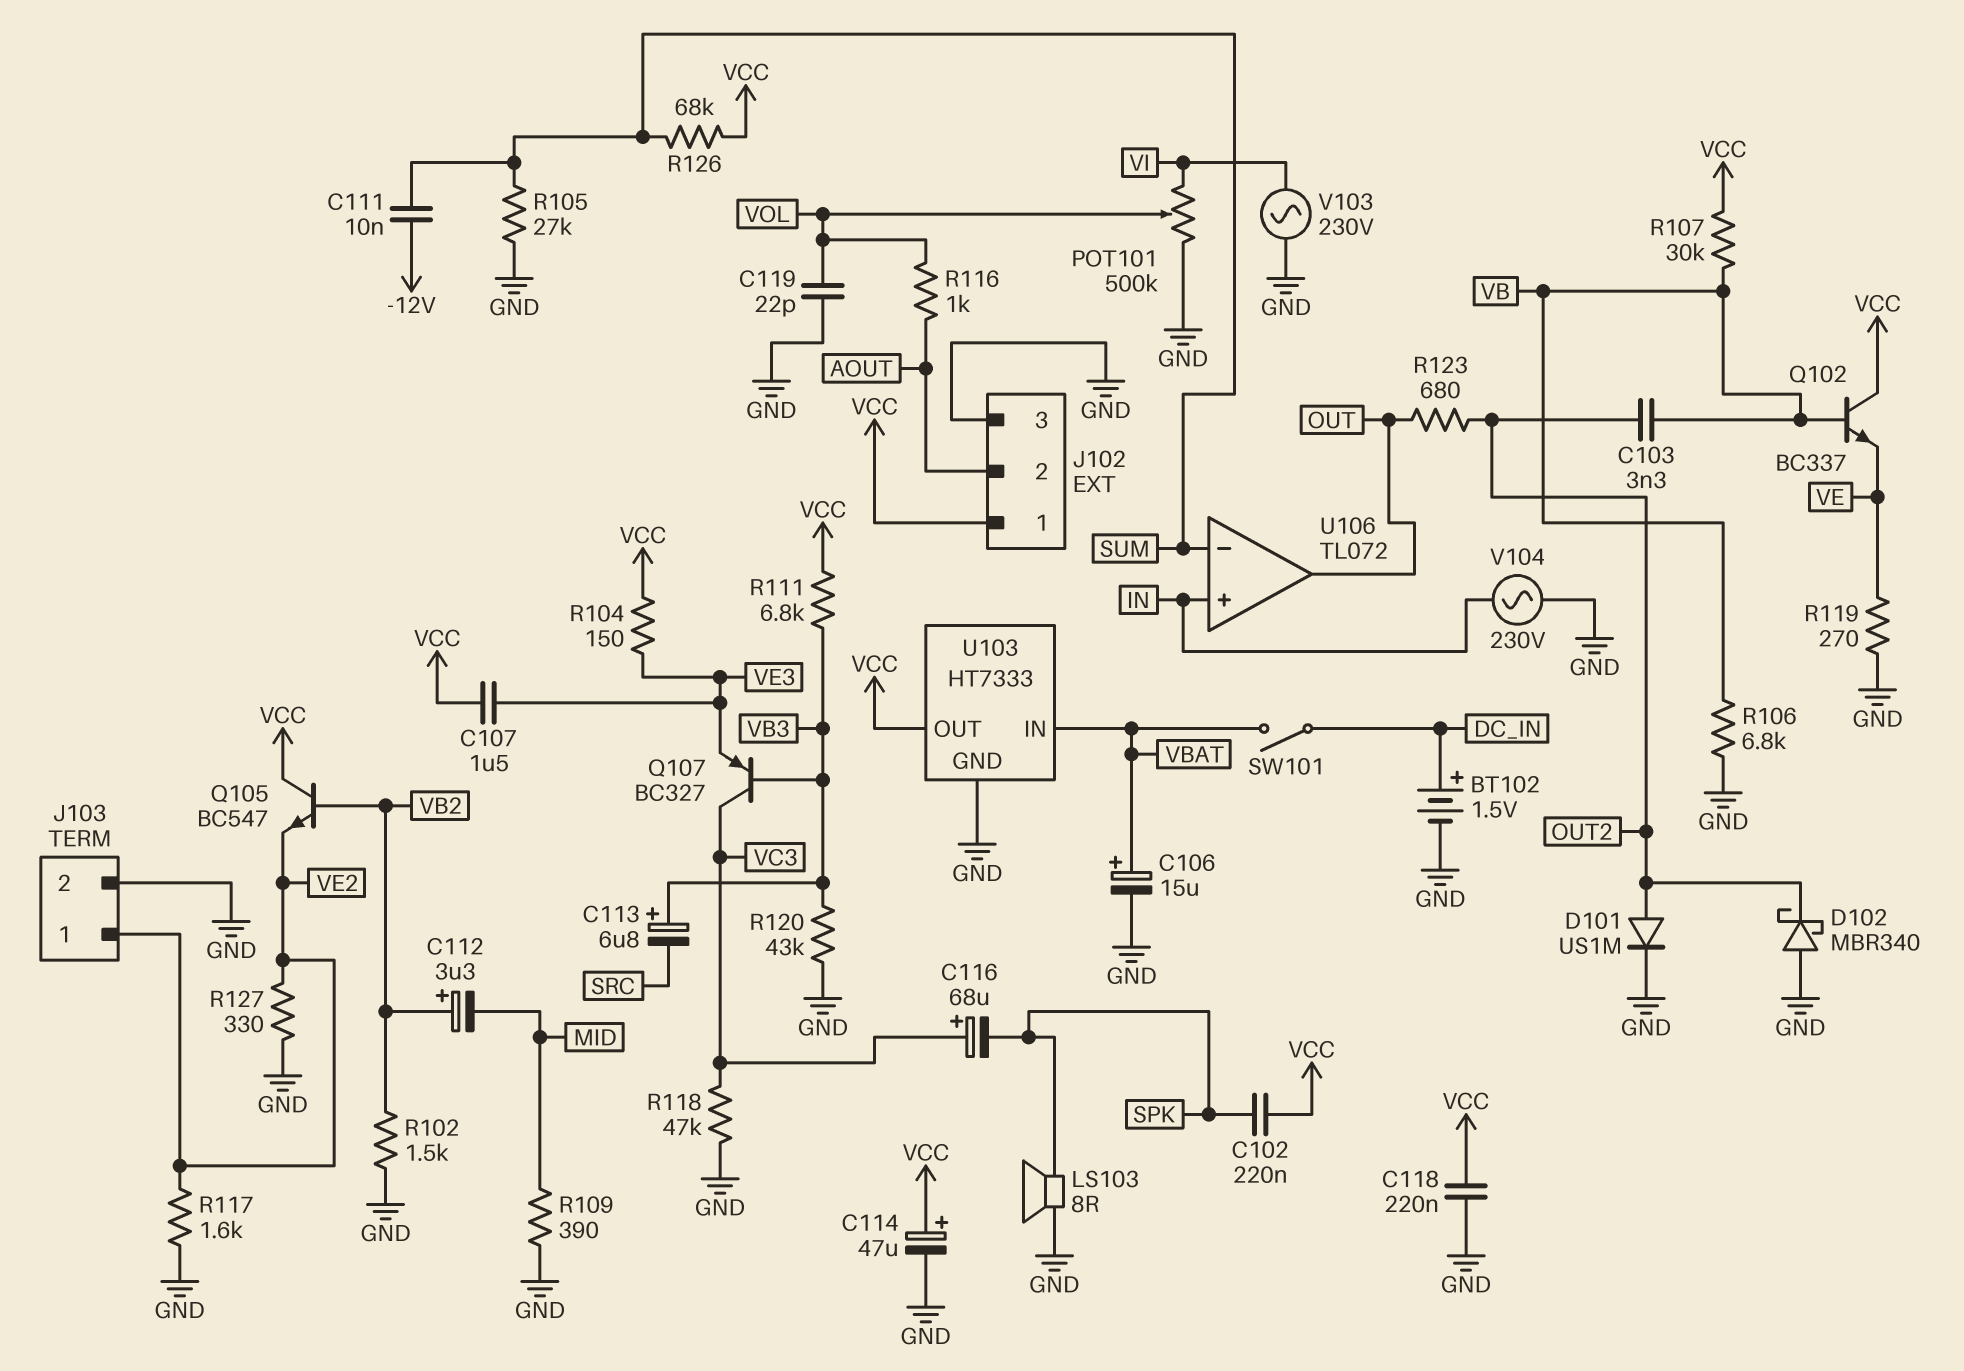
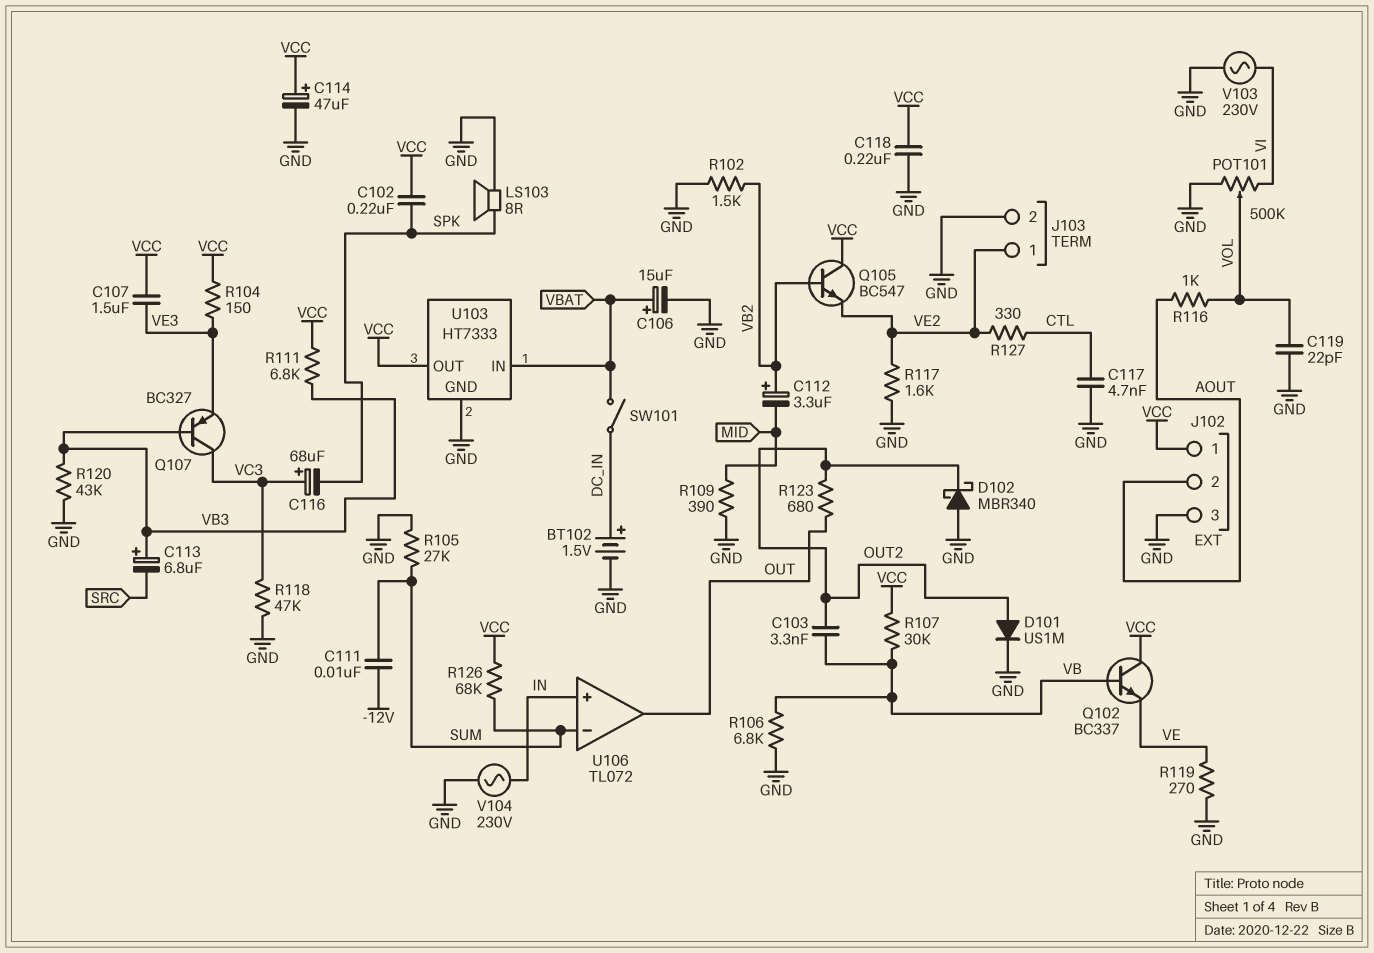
C117: none -> 4.7nF (CTL, GND)
R127: 330 (GND, VE2) -> 330 (CTL, VE2)

